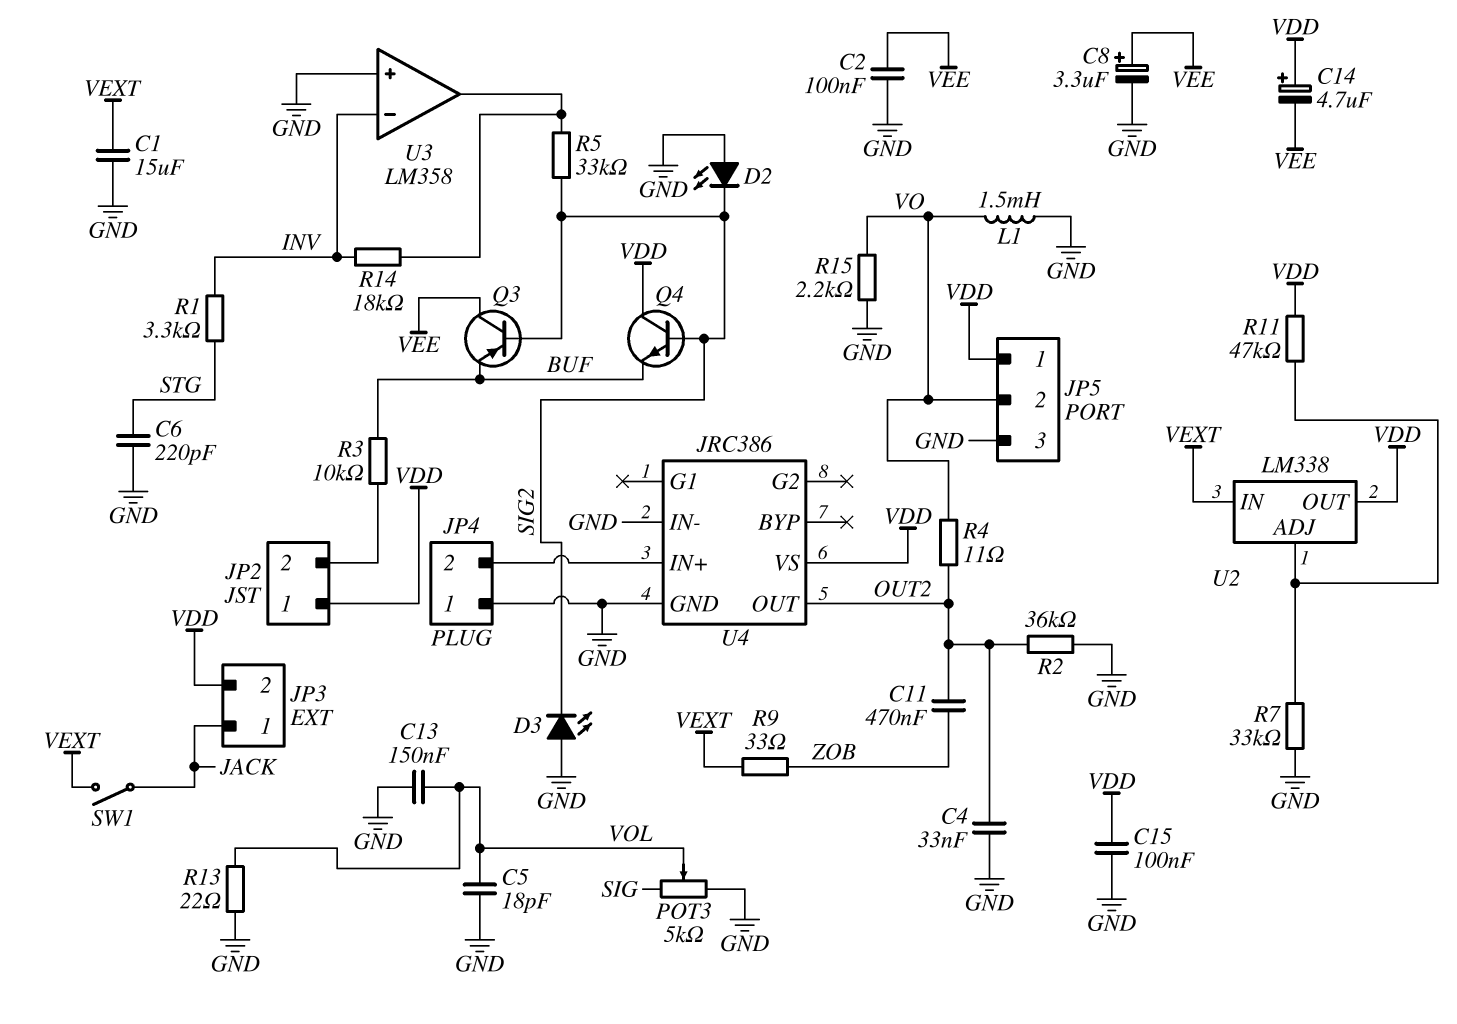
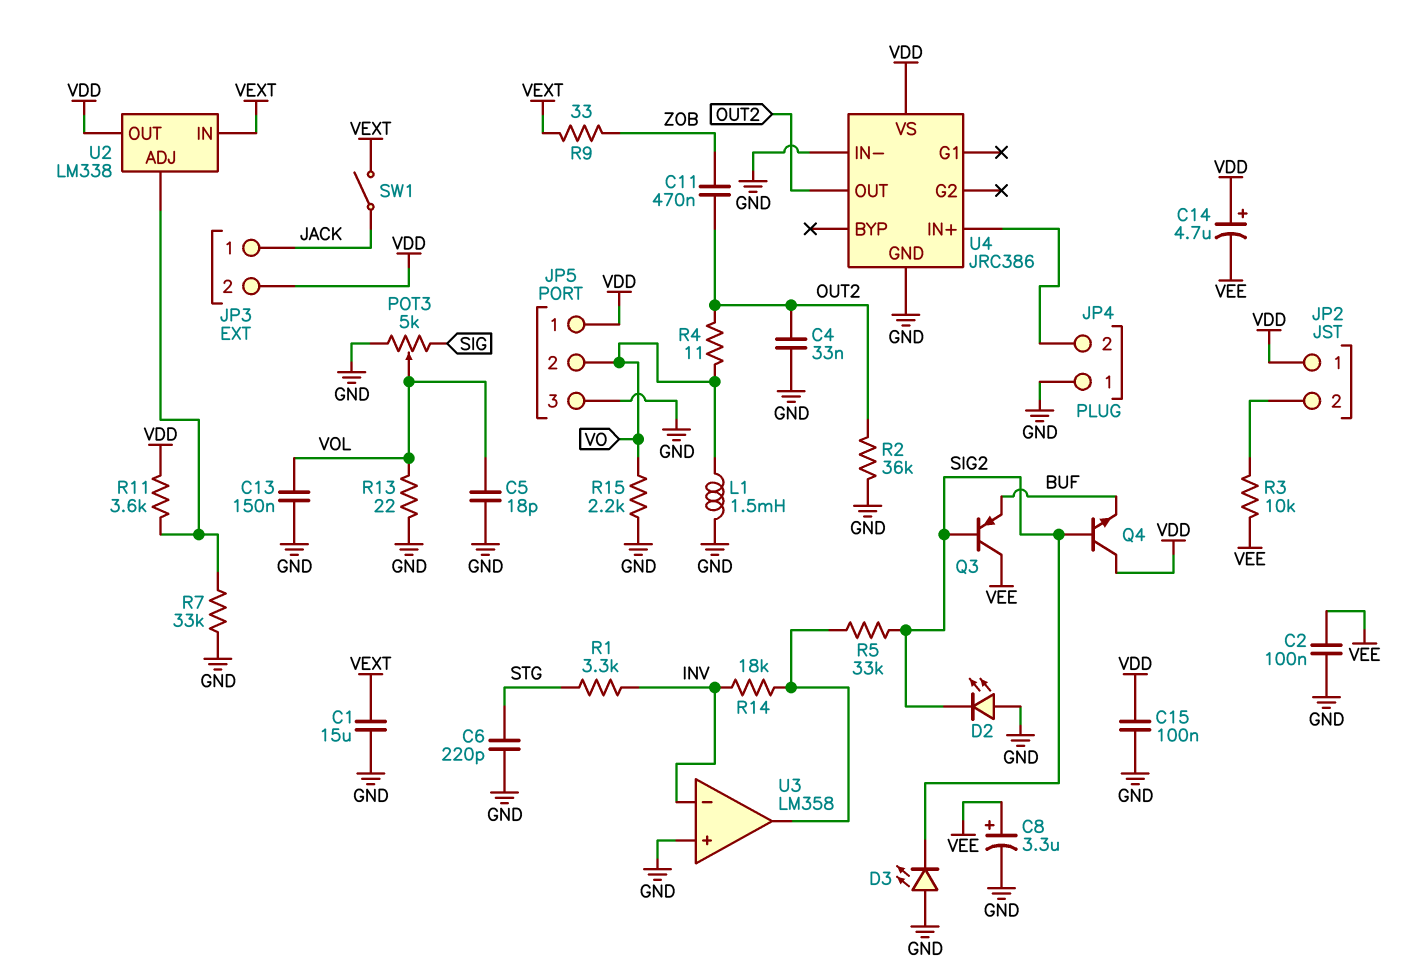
R3: 10k (BUF, JP2/2) -> 10k (JP2/2, VEE)
R11: 47k (U2/ADJ, VDD) -> 3.6k (U2/ADJ, VDD)

